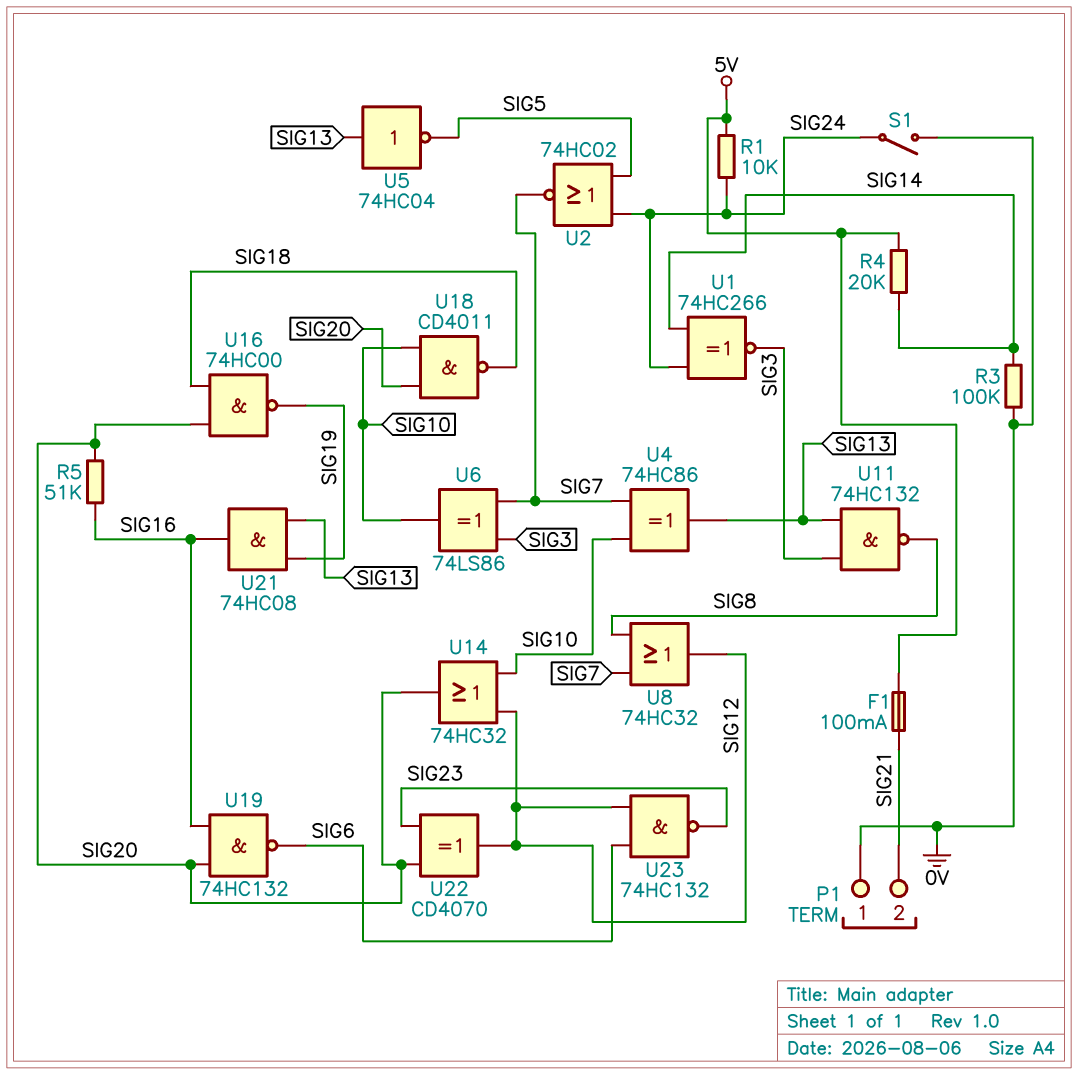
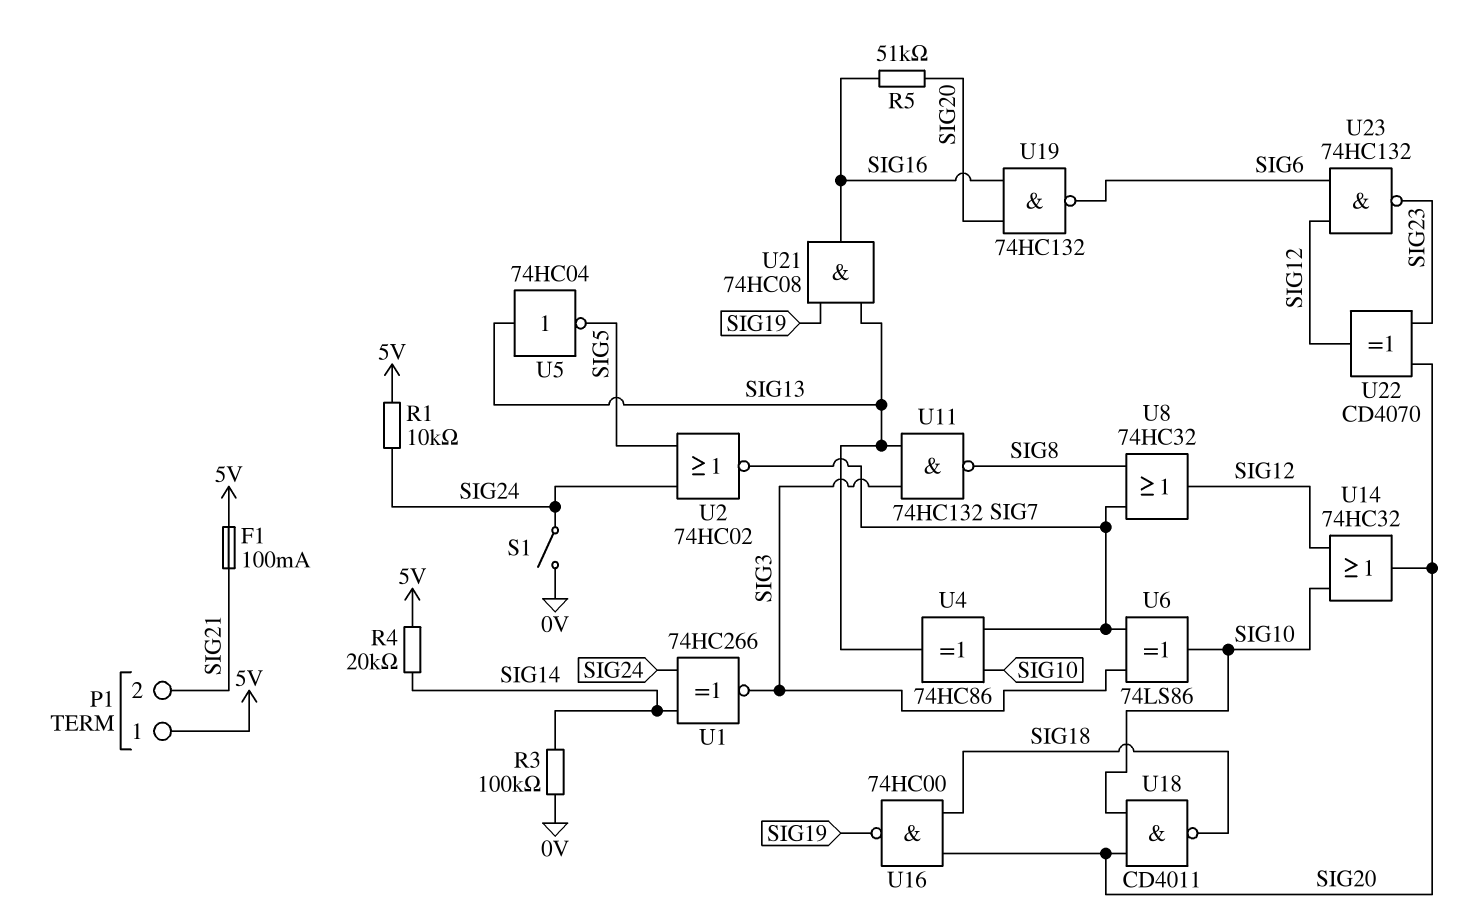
P1 pin 1: 0V -> 5V

